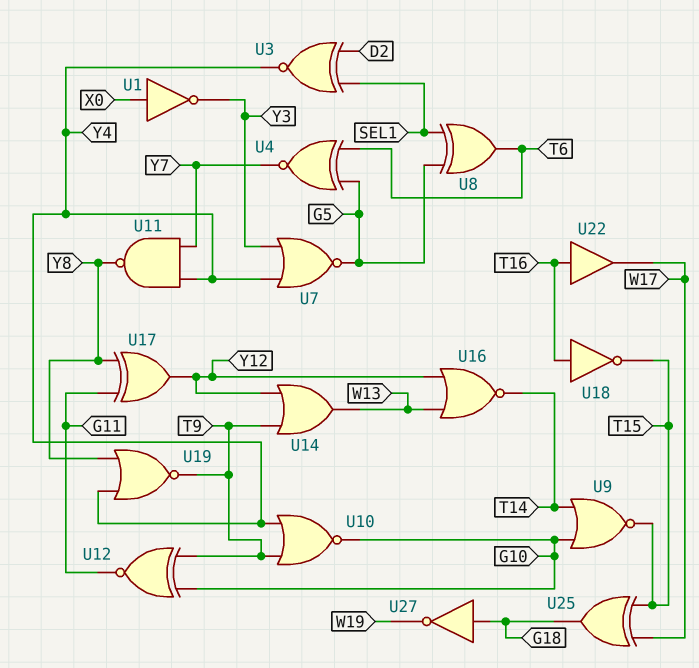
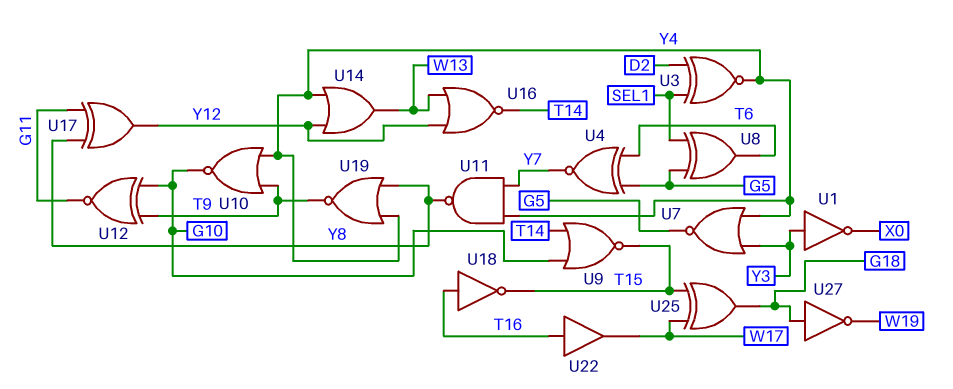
U1: NOT (in X0, out Y3) -> NOT (in Y3, out X0)
U14: OR (in T9, in Y12, out W13) -> OR (in Y4, in Y12, out W13)

